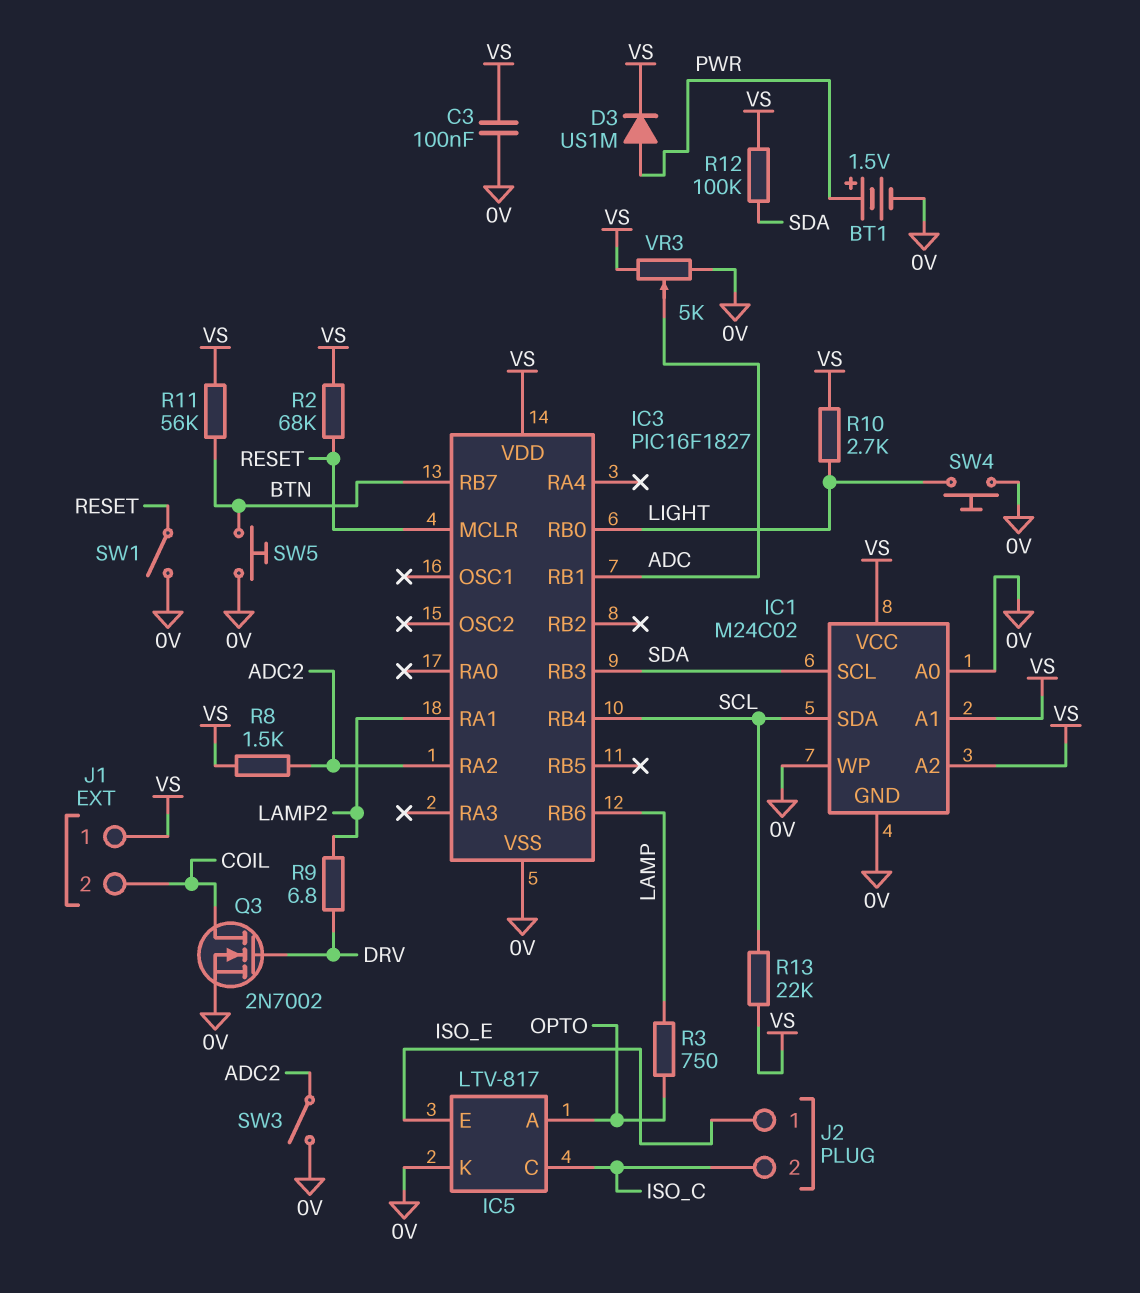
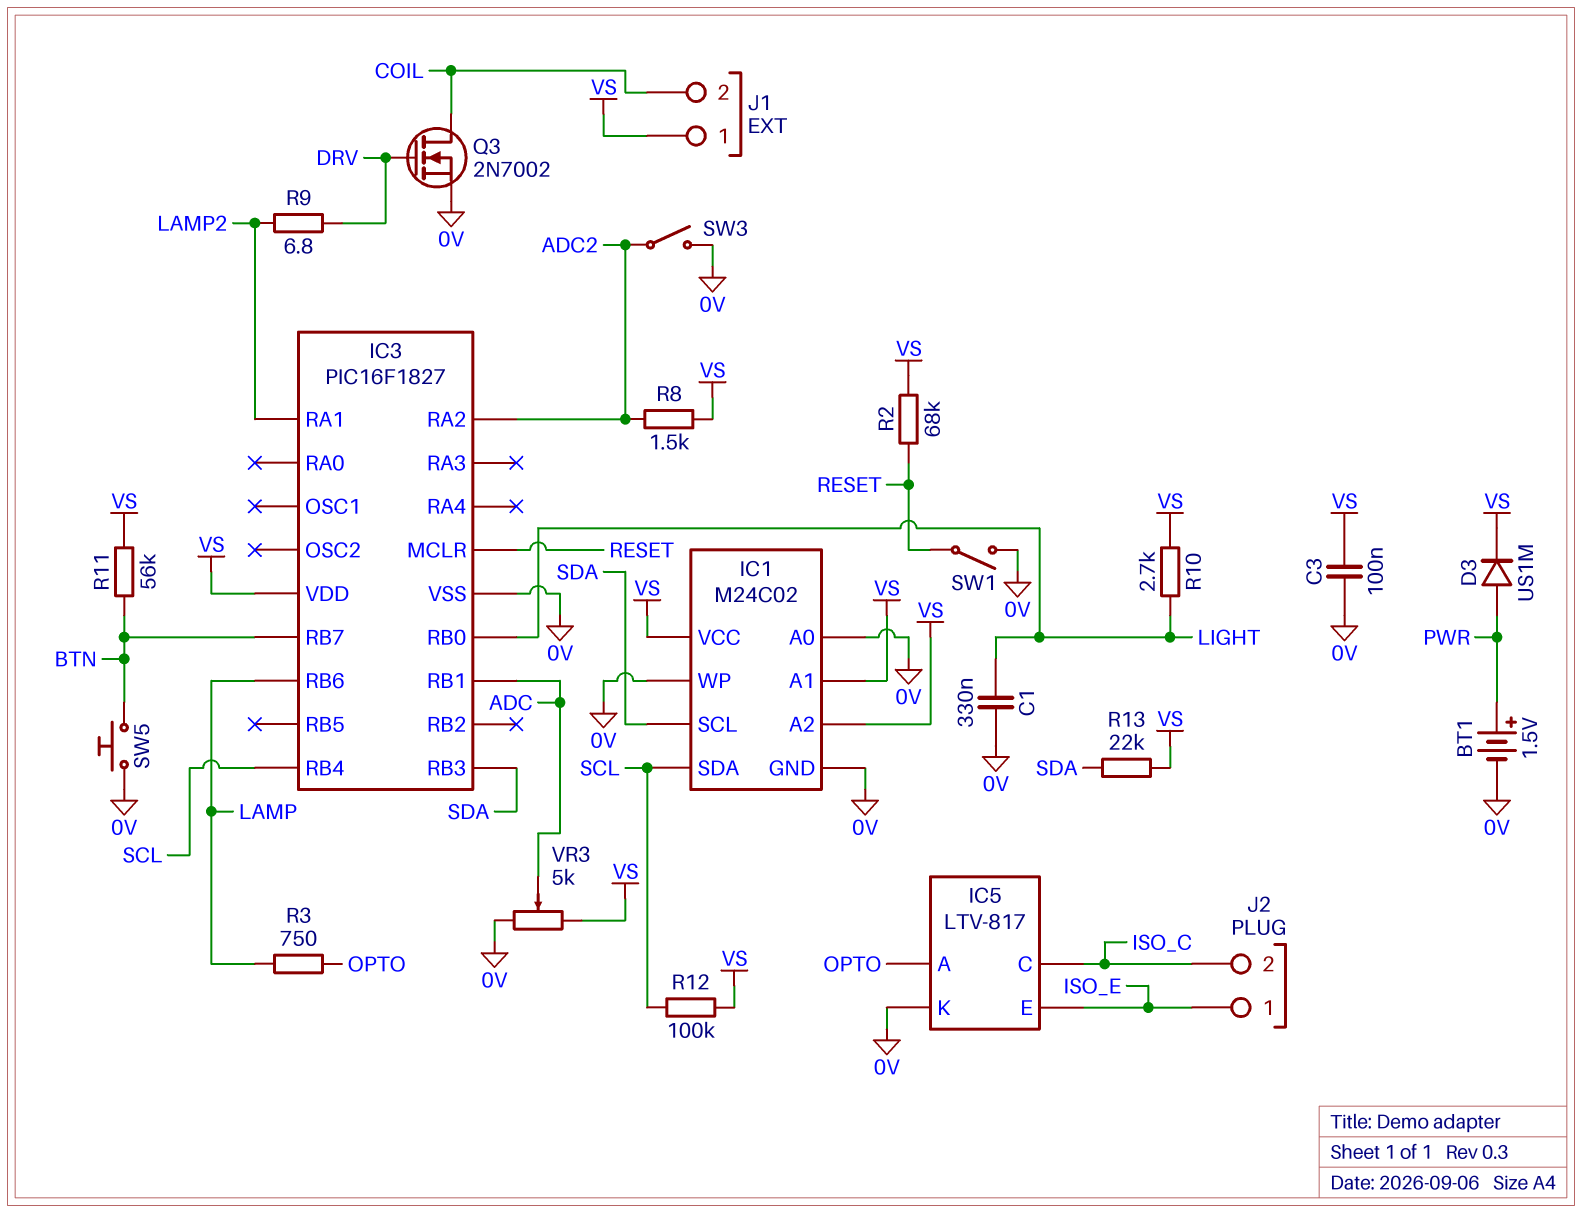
C1: none -> 330nF (0V, LIGHT)
R12: 100k (SDA, VS) -> 100k (SCL, VS)
R13: 22k (SCL, VS) -> 22k (SDA, VS)
SW4: button (0V, LIGHT) -> none

